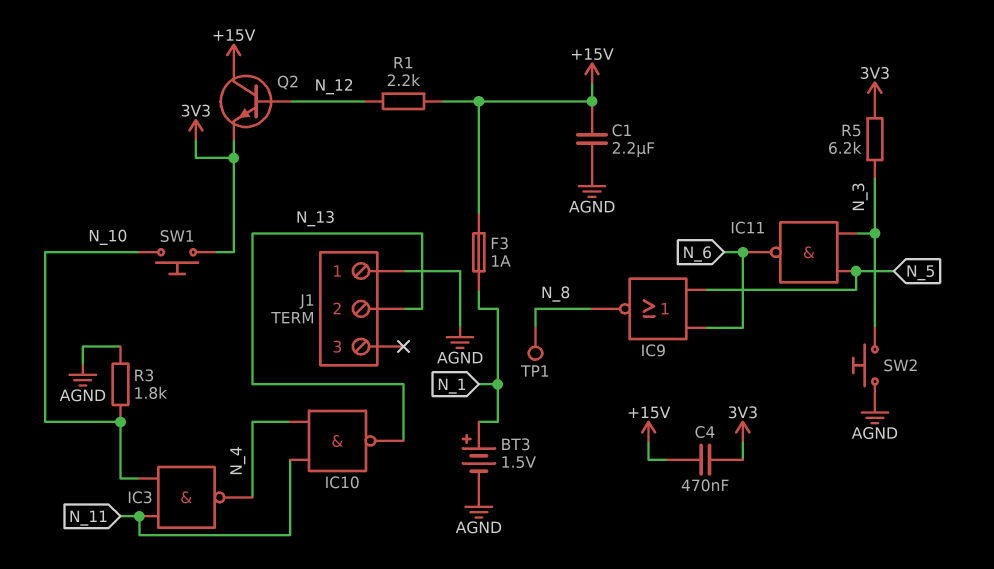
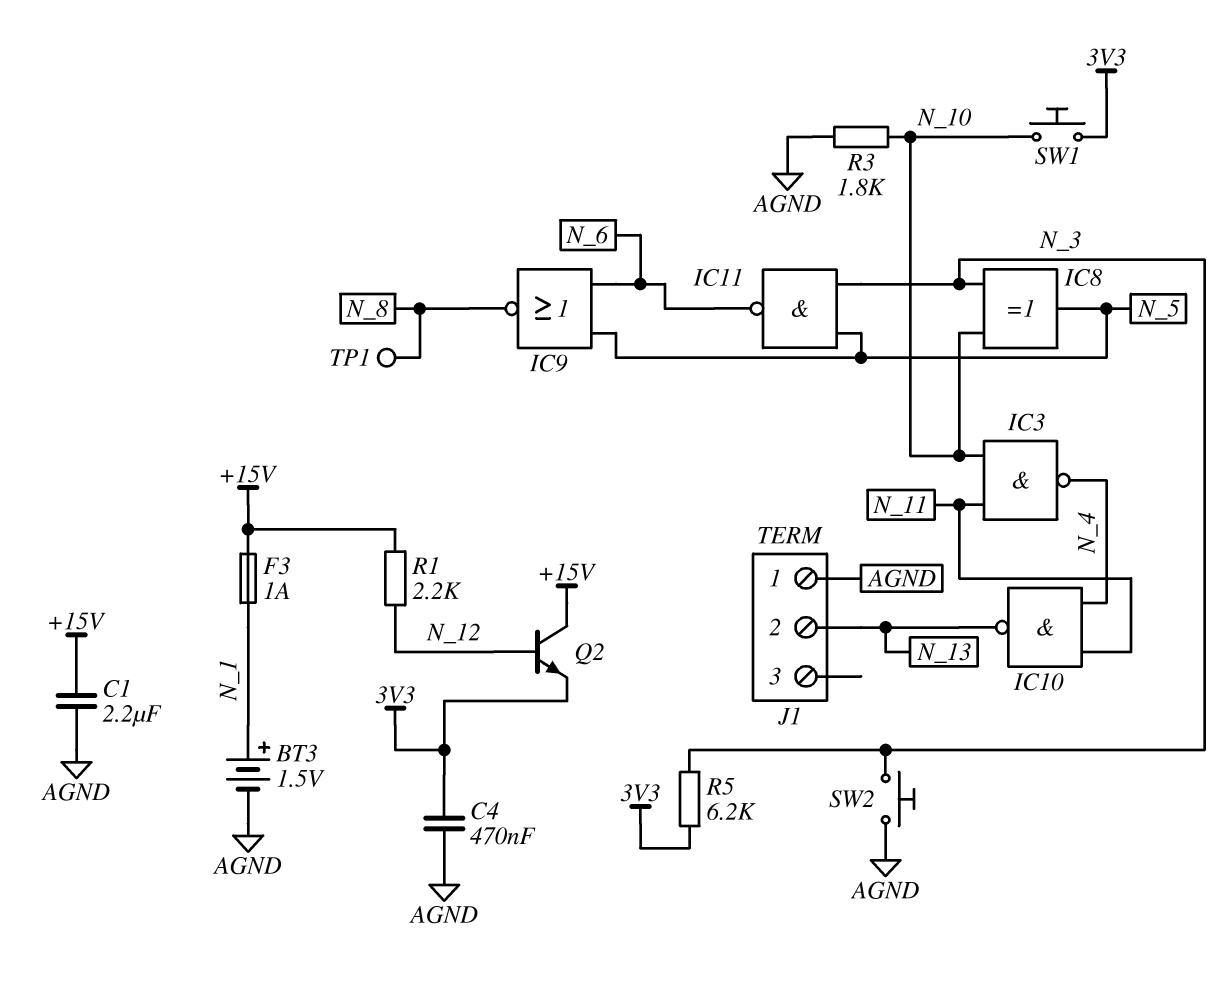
C4: 470nF (+15V, 3V3) -> 470nF (3V3, AGND)
IC8: none -> XOR (in N_3, in N_10, out N_5)

